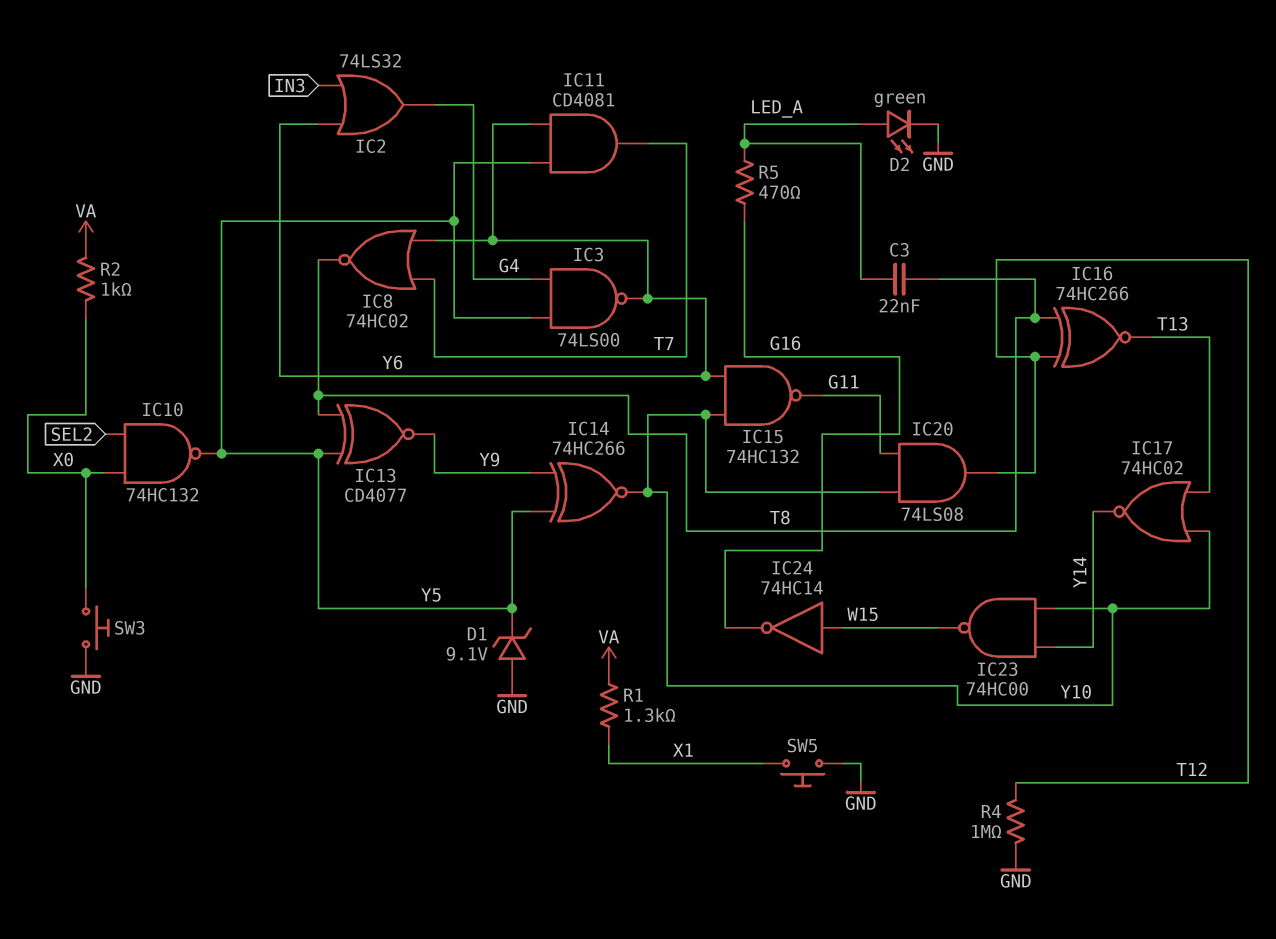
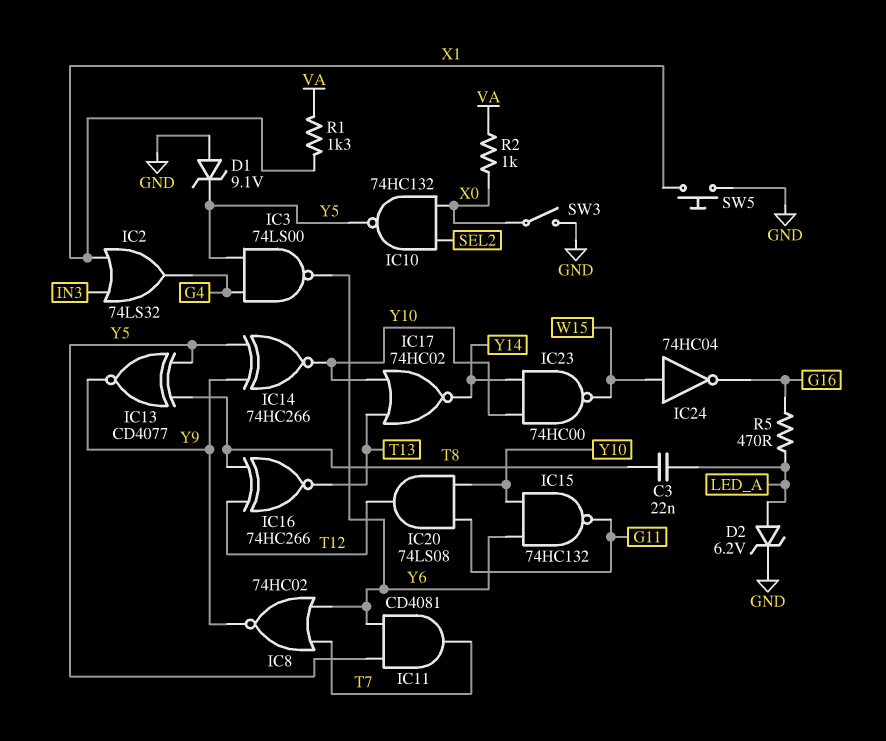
D2: LED green (A LED_A, K GND) -> zener 6.2V (A LED_A, K GND)
IC2: OR 74LS32 (in IN3, in Y6, out G4) -> OR 74LS32 (in IN3, in X1, out G4)
IC8: NOR 74HC02 (in T7, in Y6, out T8) -> NOR 74HC02 (in T7, in Y6, out Y9)
IC24: NOT 74HC14 (in W15, out G16) -> NOT 74HC04 (in W15, out G16)
R4: 1M (GND, T12) -> none
SW3: button (GND, X0) -> switch (GND, X0)

